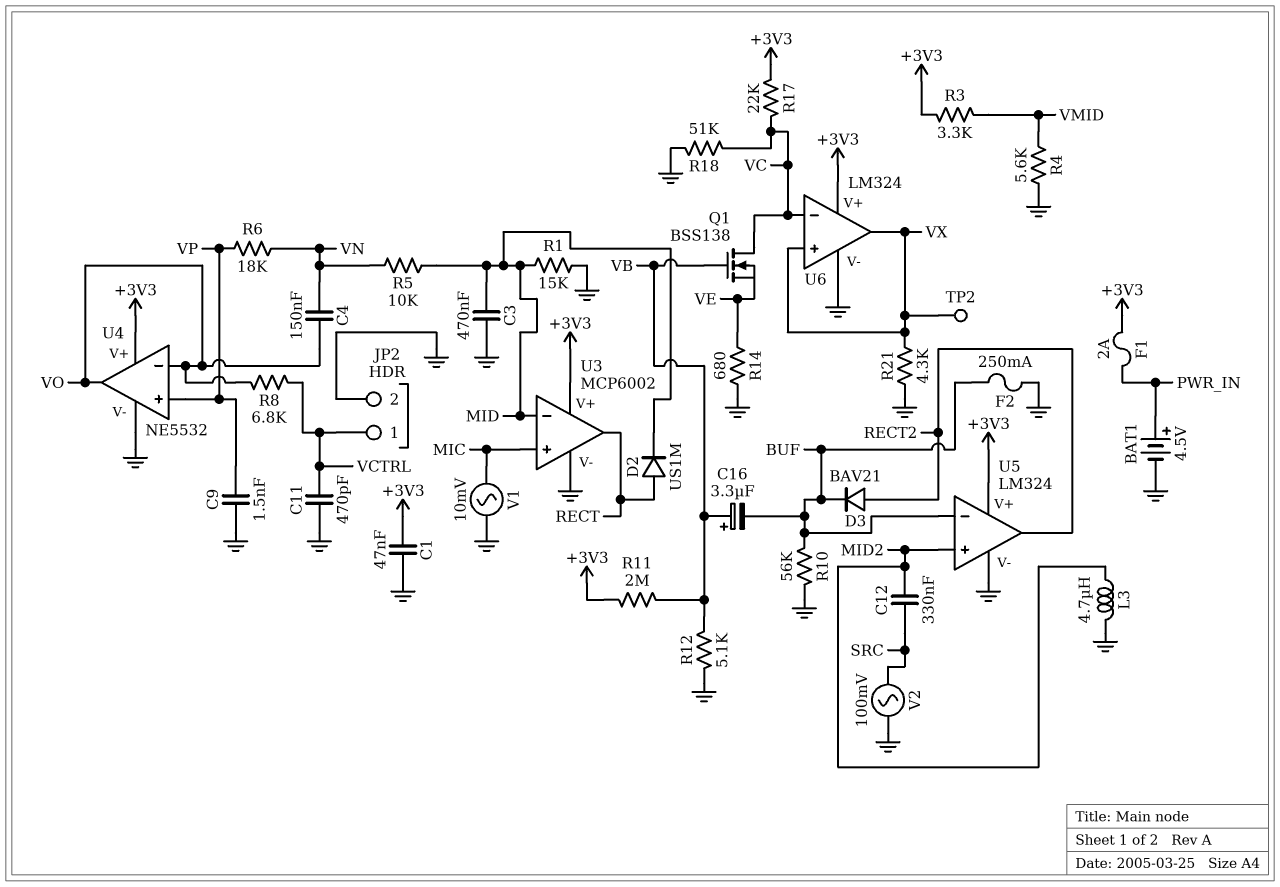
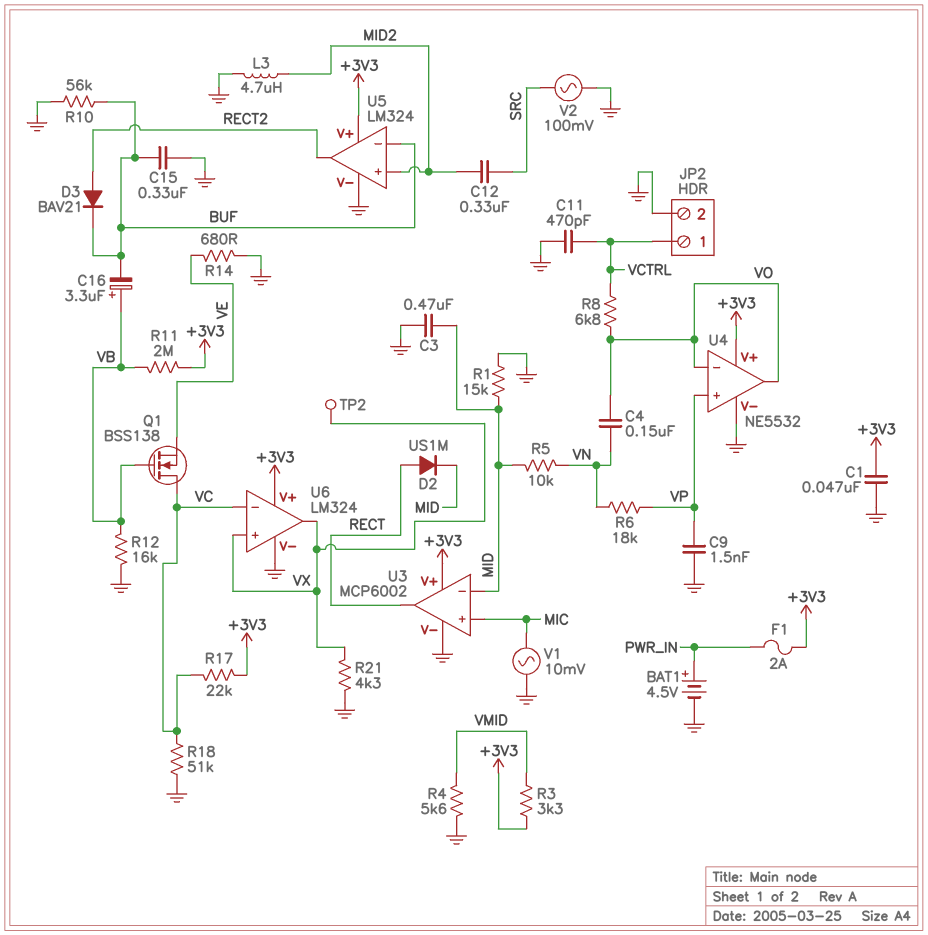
C15: none -> 330nF (BUF, GND)
F2: 250mA (BUF, GND) -> none
R12: 5.1k (GND, VB) -> 16k (GND, VB)

